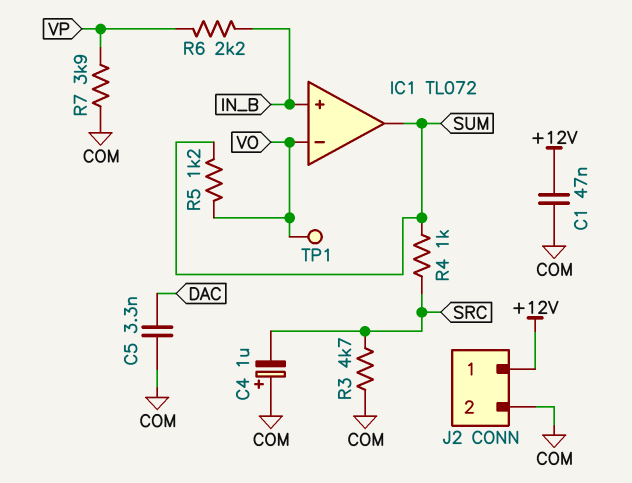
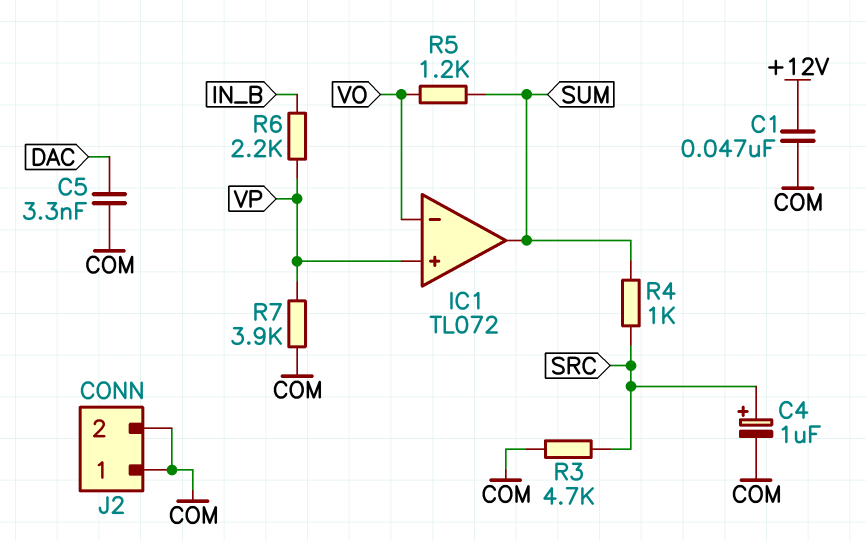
C4: 1uF (plus COM, minus SRC) -> 1uF (plus SRC, minus COM)
IC1 pin in+: IN_B -> VP
J2 pin 1: +12V -> COM
TP1: test point (VO) -> none

